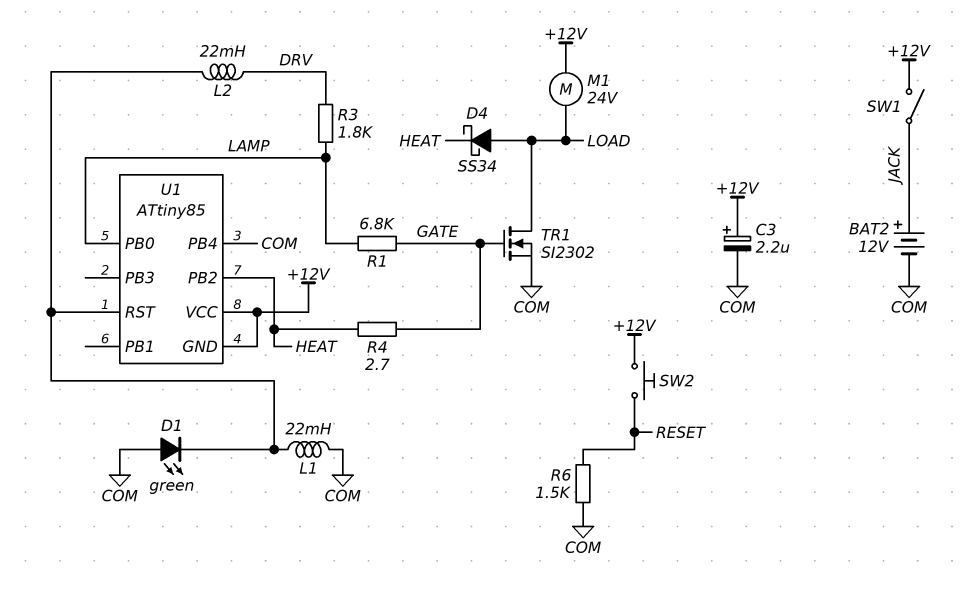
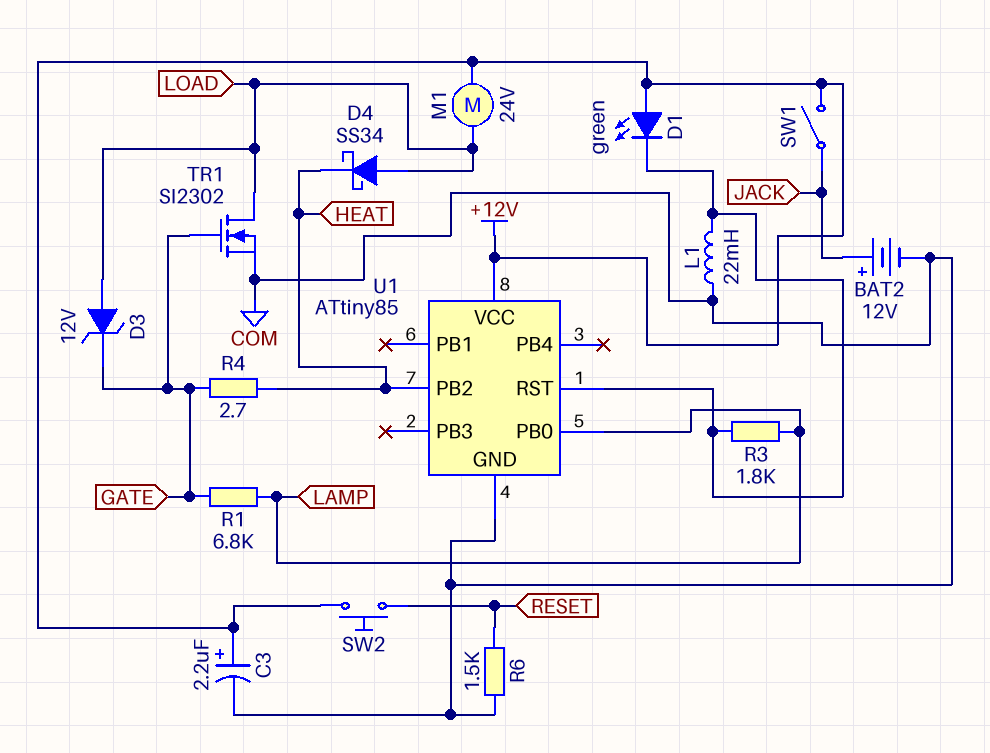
D1: LED green (A COM, K U1/RST) -> LED green (A +12V, K U1/RST)
D3: none -> zener 12V (A LOAD, K GATE)
L2: 22mH (DRV, U1/RST) -> none
R3: 1.8k (DRV, LAMP) -> 1.8k (LAMP, U1/RST)
U1 pin GND: +12V -> COM
U1 pin PB4: COM -> none

